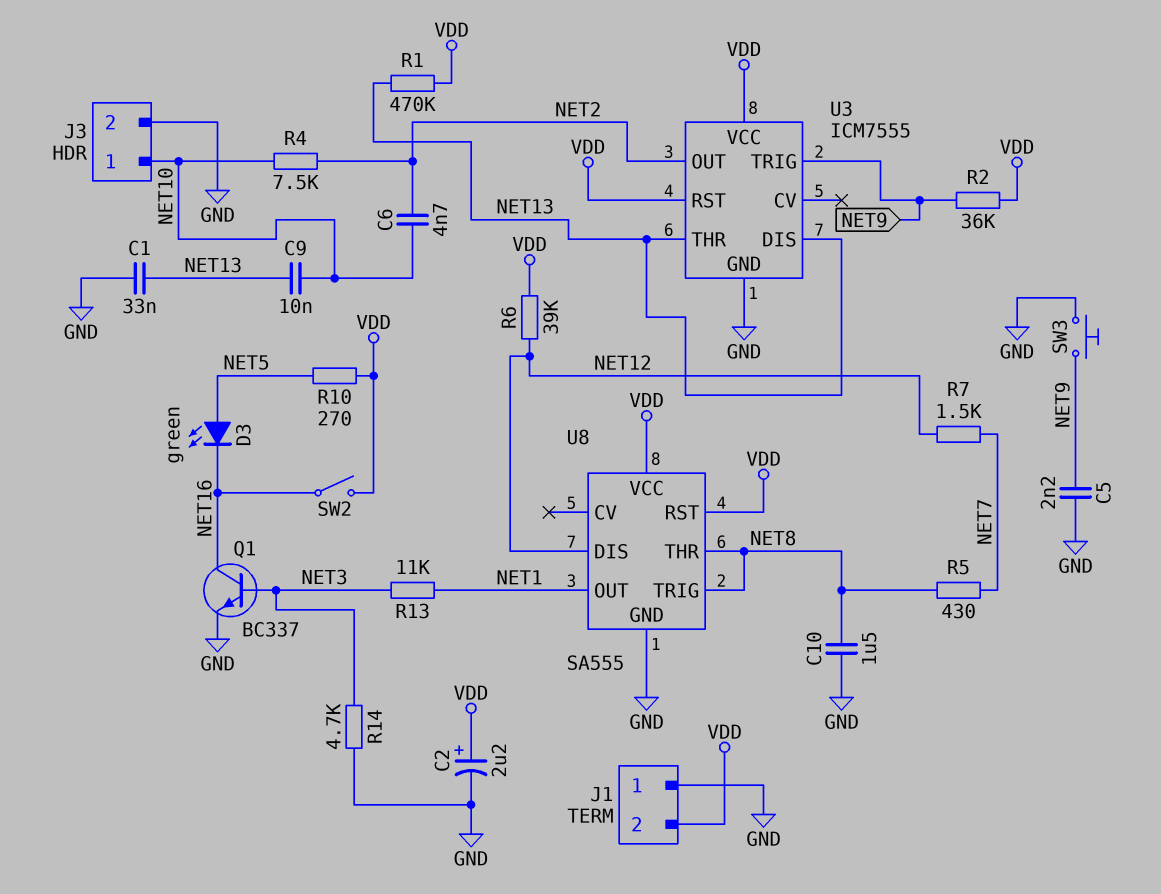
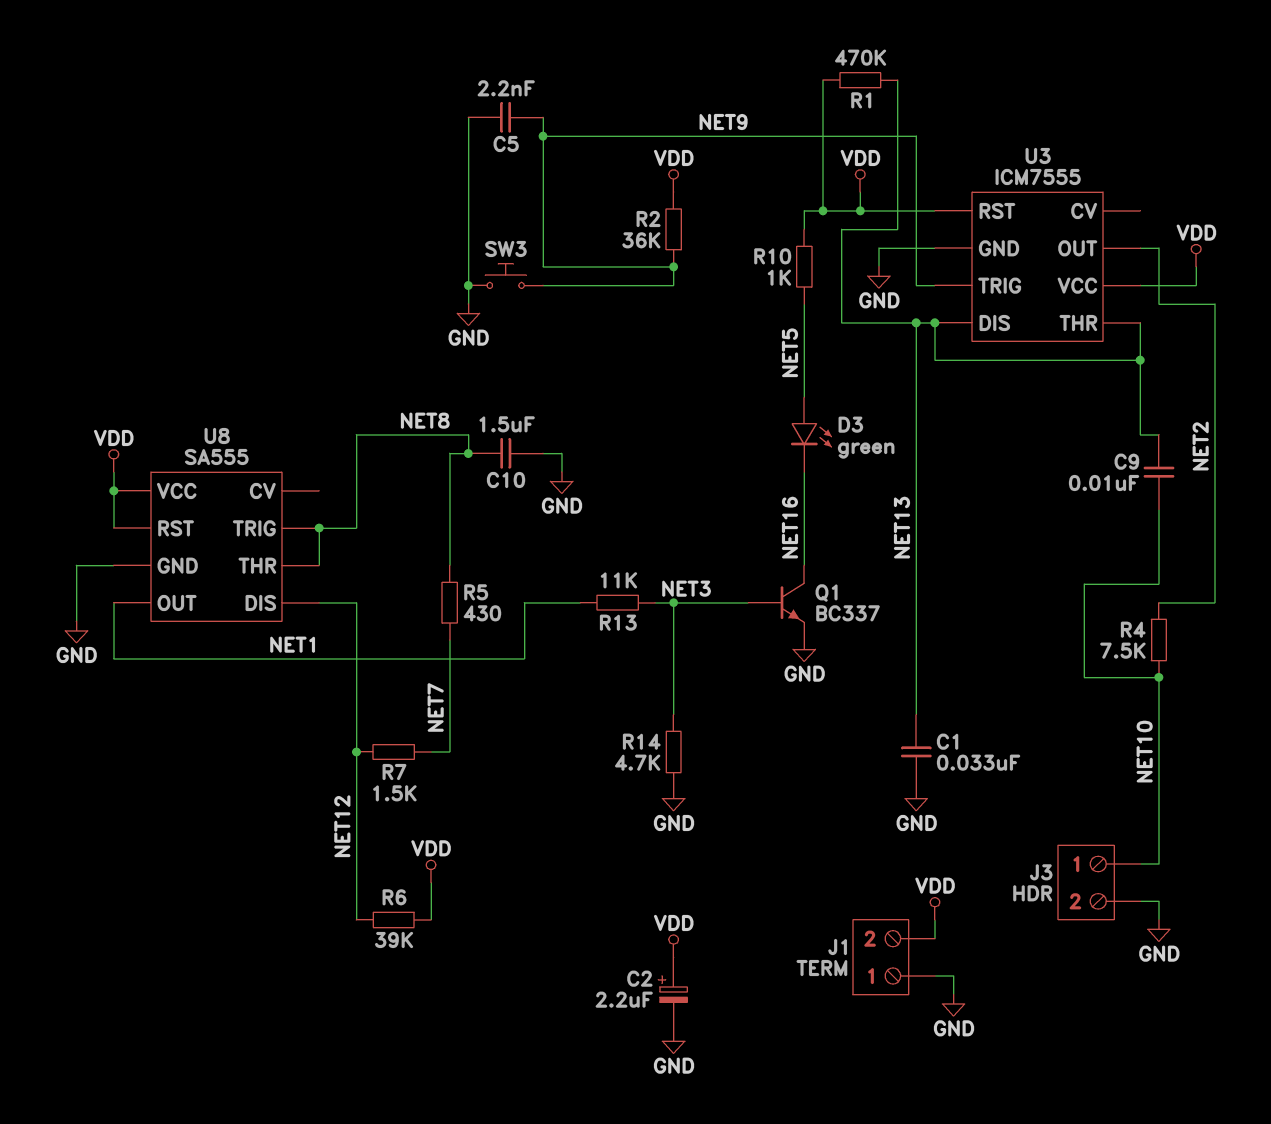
C6: 4.7nF (NET2, NET10) -> none
R10: 270 (NET5, VDD) -> 1k (NET5, VDD)
SW2: switch (NET16, VDD) -> none

